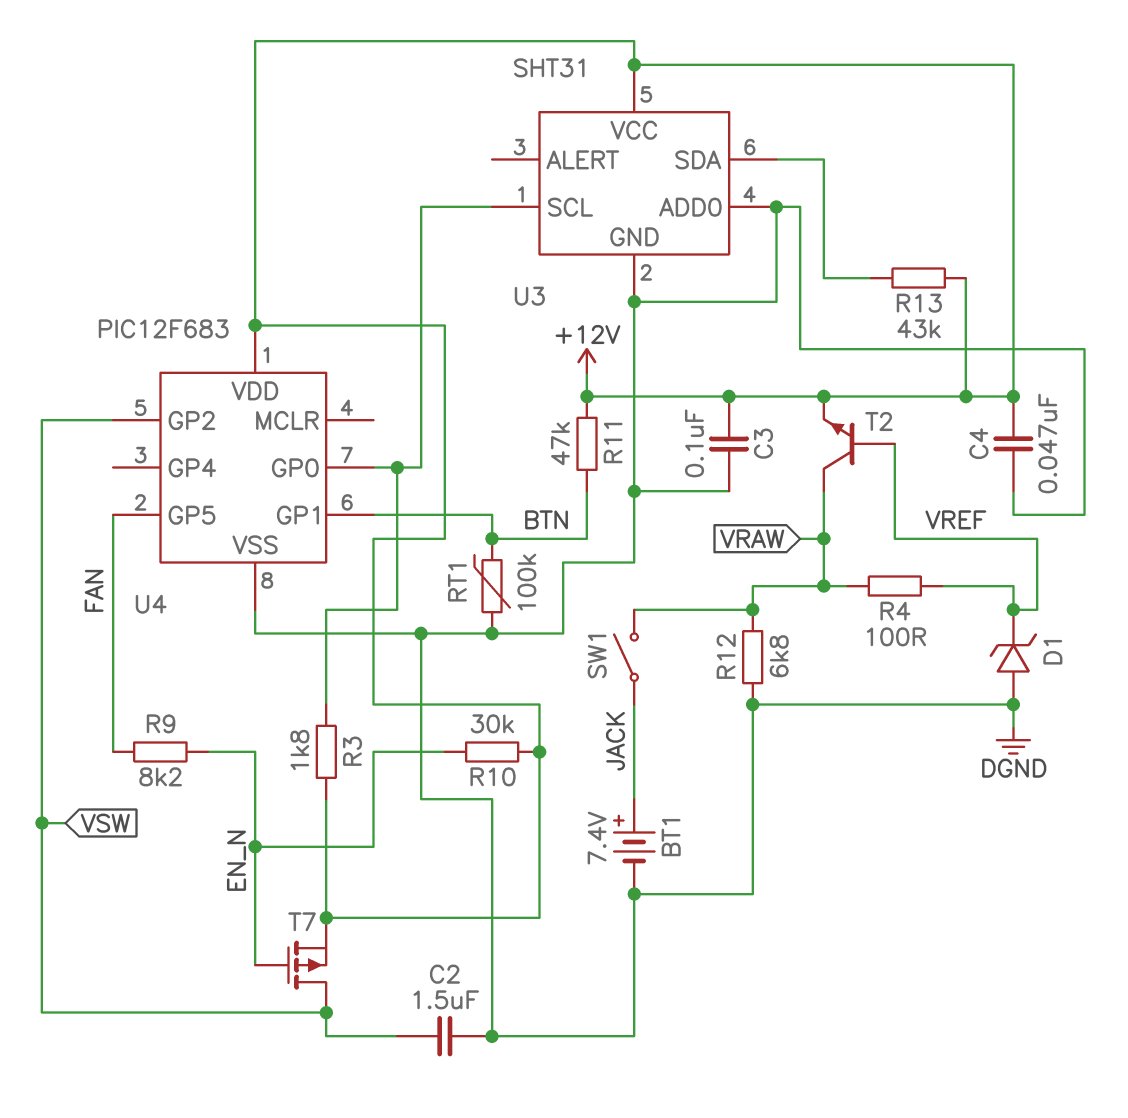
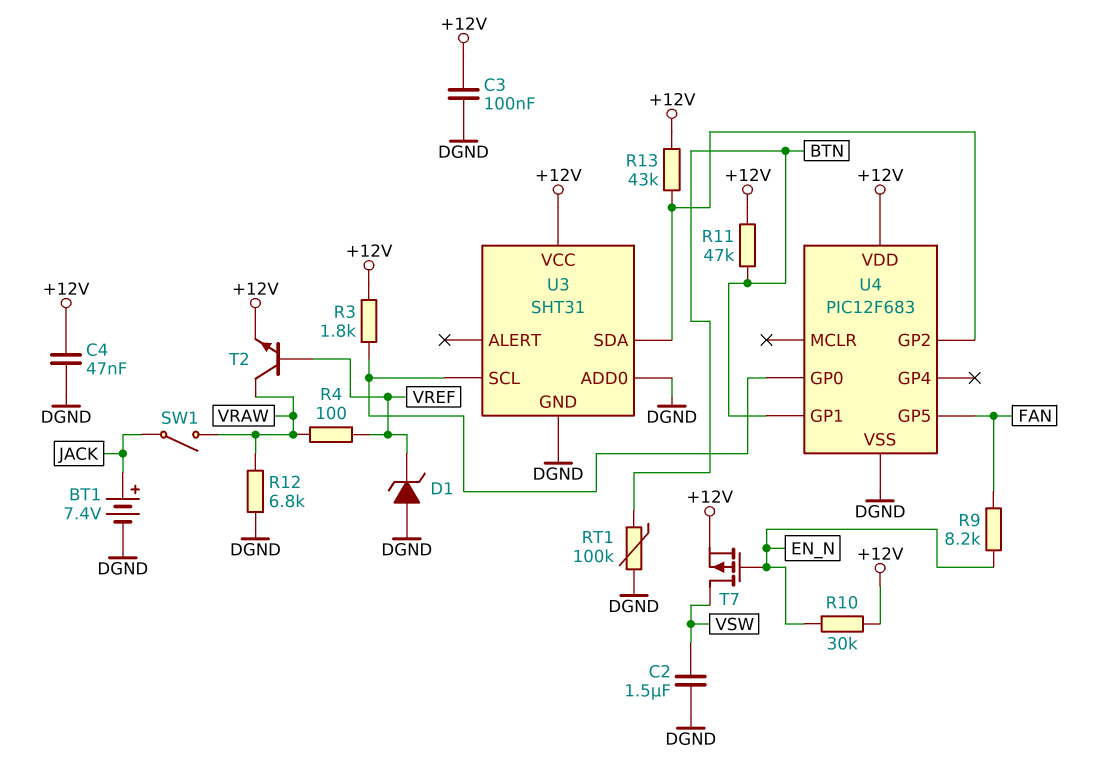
U4 pin GP2: VSW -> U3/SDA

